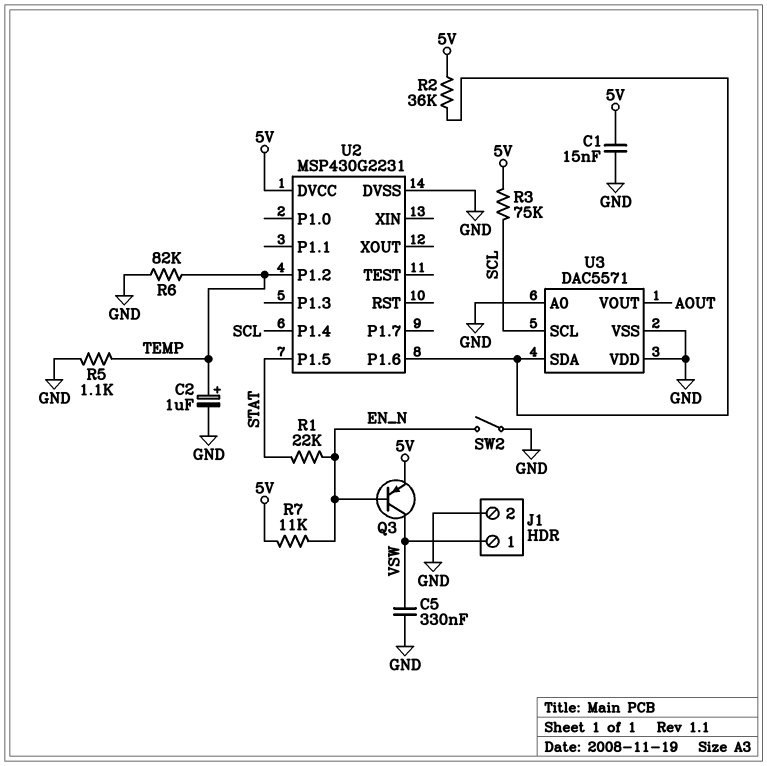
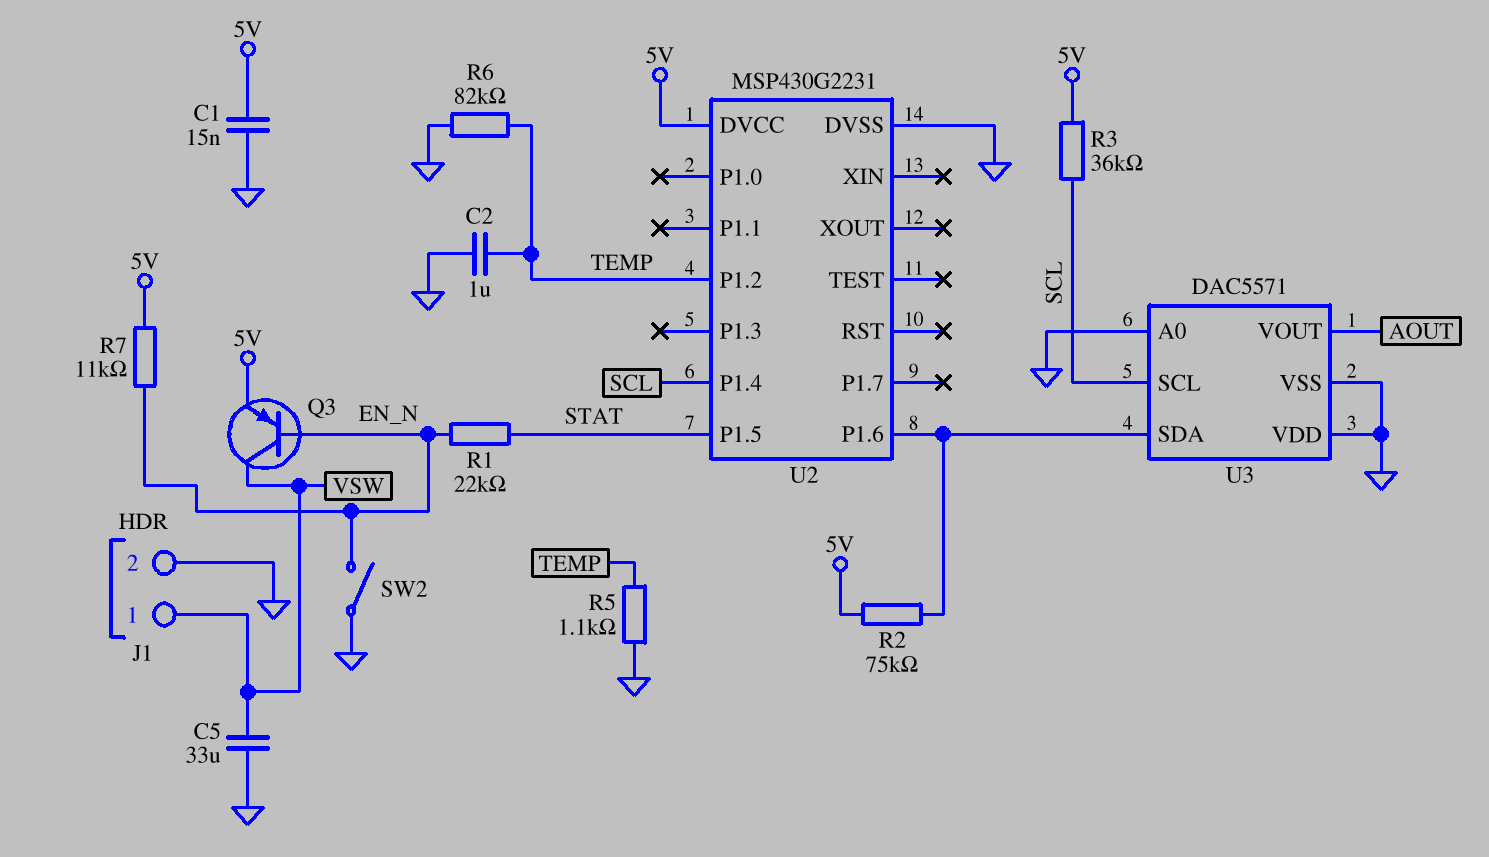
C2: 1uF (plus TEMP, minus GND) -> 1uF (GND, TEMP)
C5: 330nF (GND, VSW) -> 33uF (GND, VSW)
R2: 36k (5V, U2/P1.6) -> 75k (5V, U2/P1.6)
R3: 75k (5V, SCL) -> 36k (5V, SCL)

